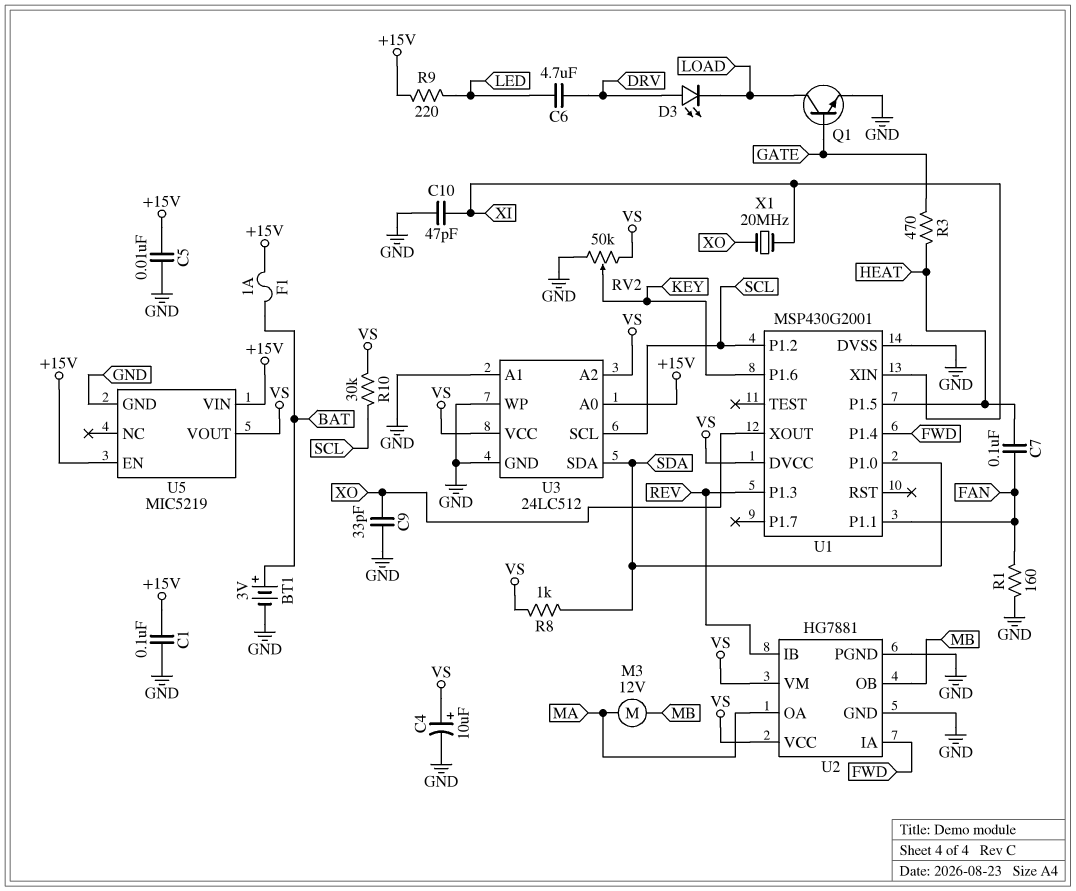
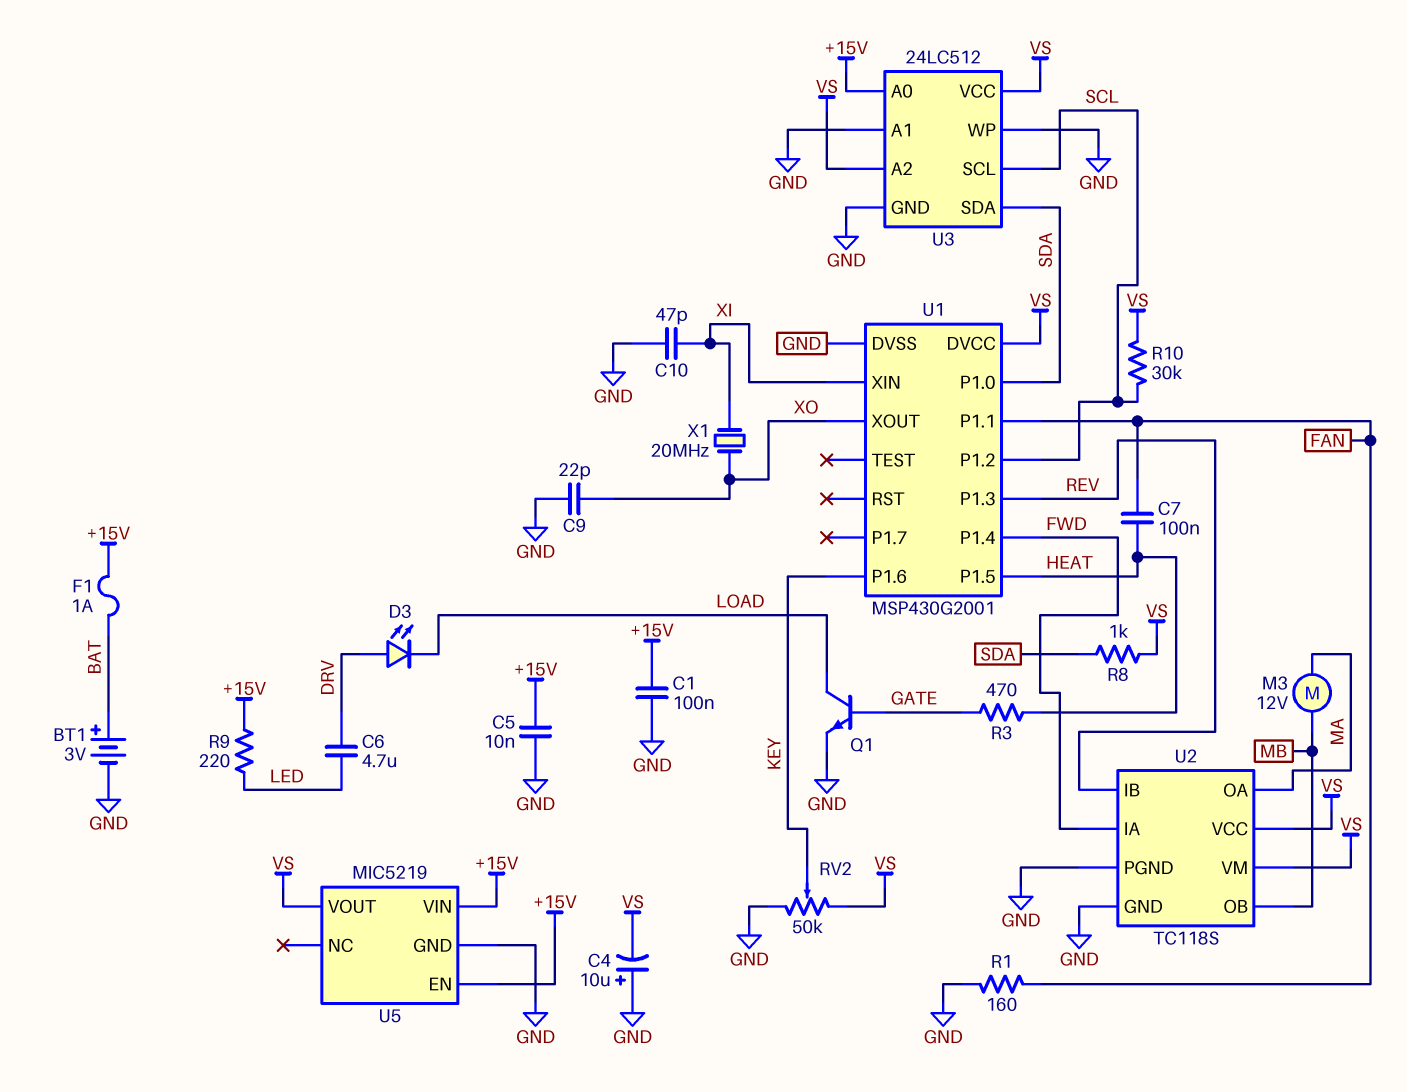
C4: 10uF (plus VS, minus GND) -> 10uF (plus GND, minus VS)
C9: 33pF (GND, XO) -> 22pF (GND, XO)
U2: HG7881 -> TC118S

